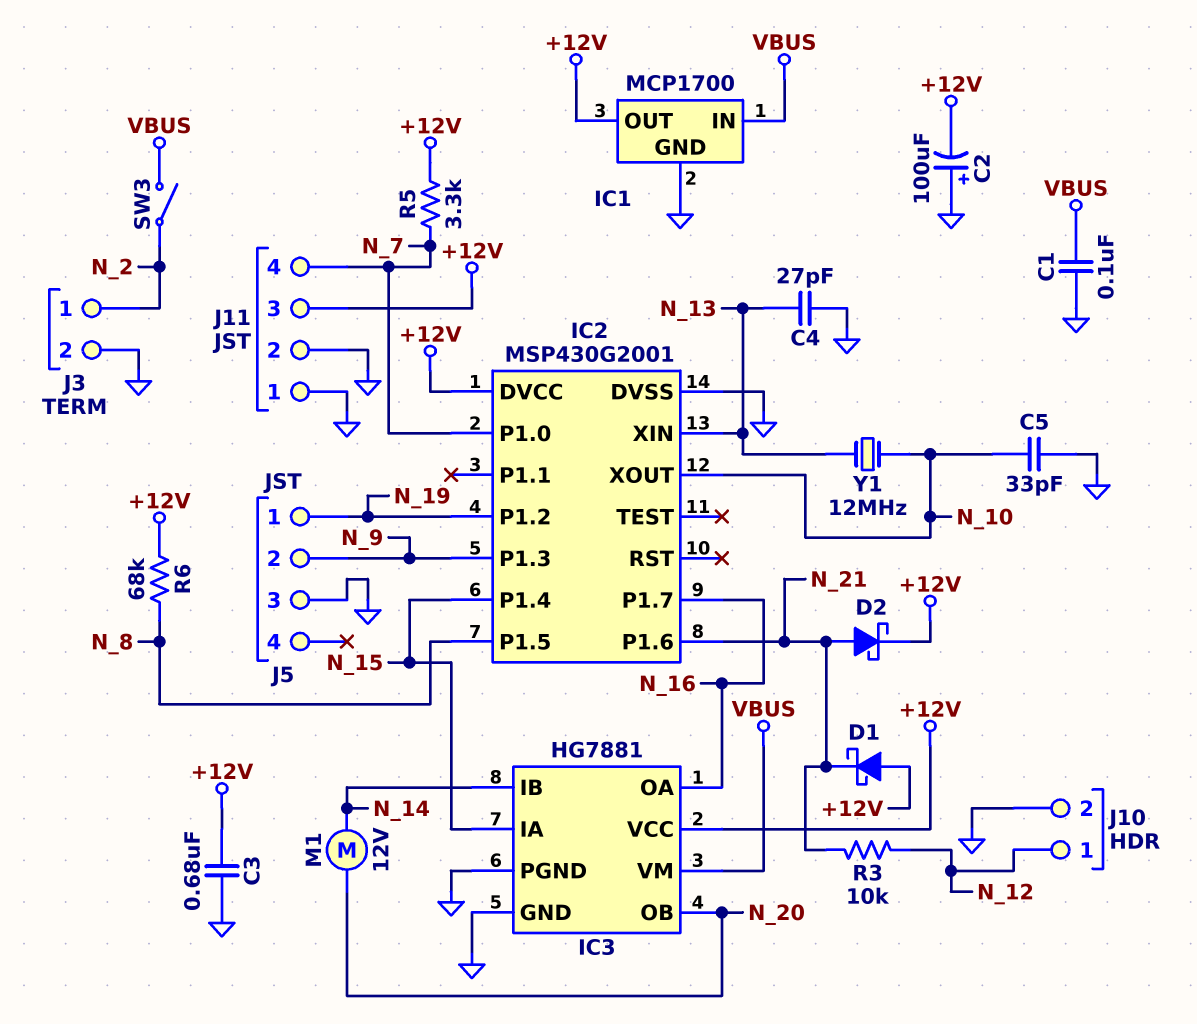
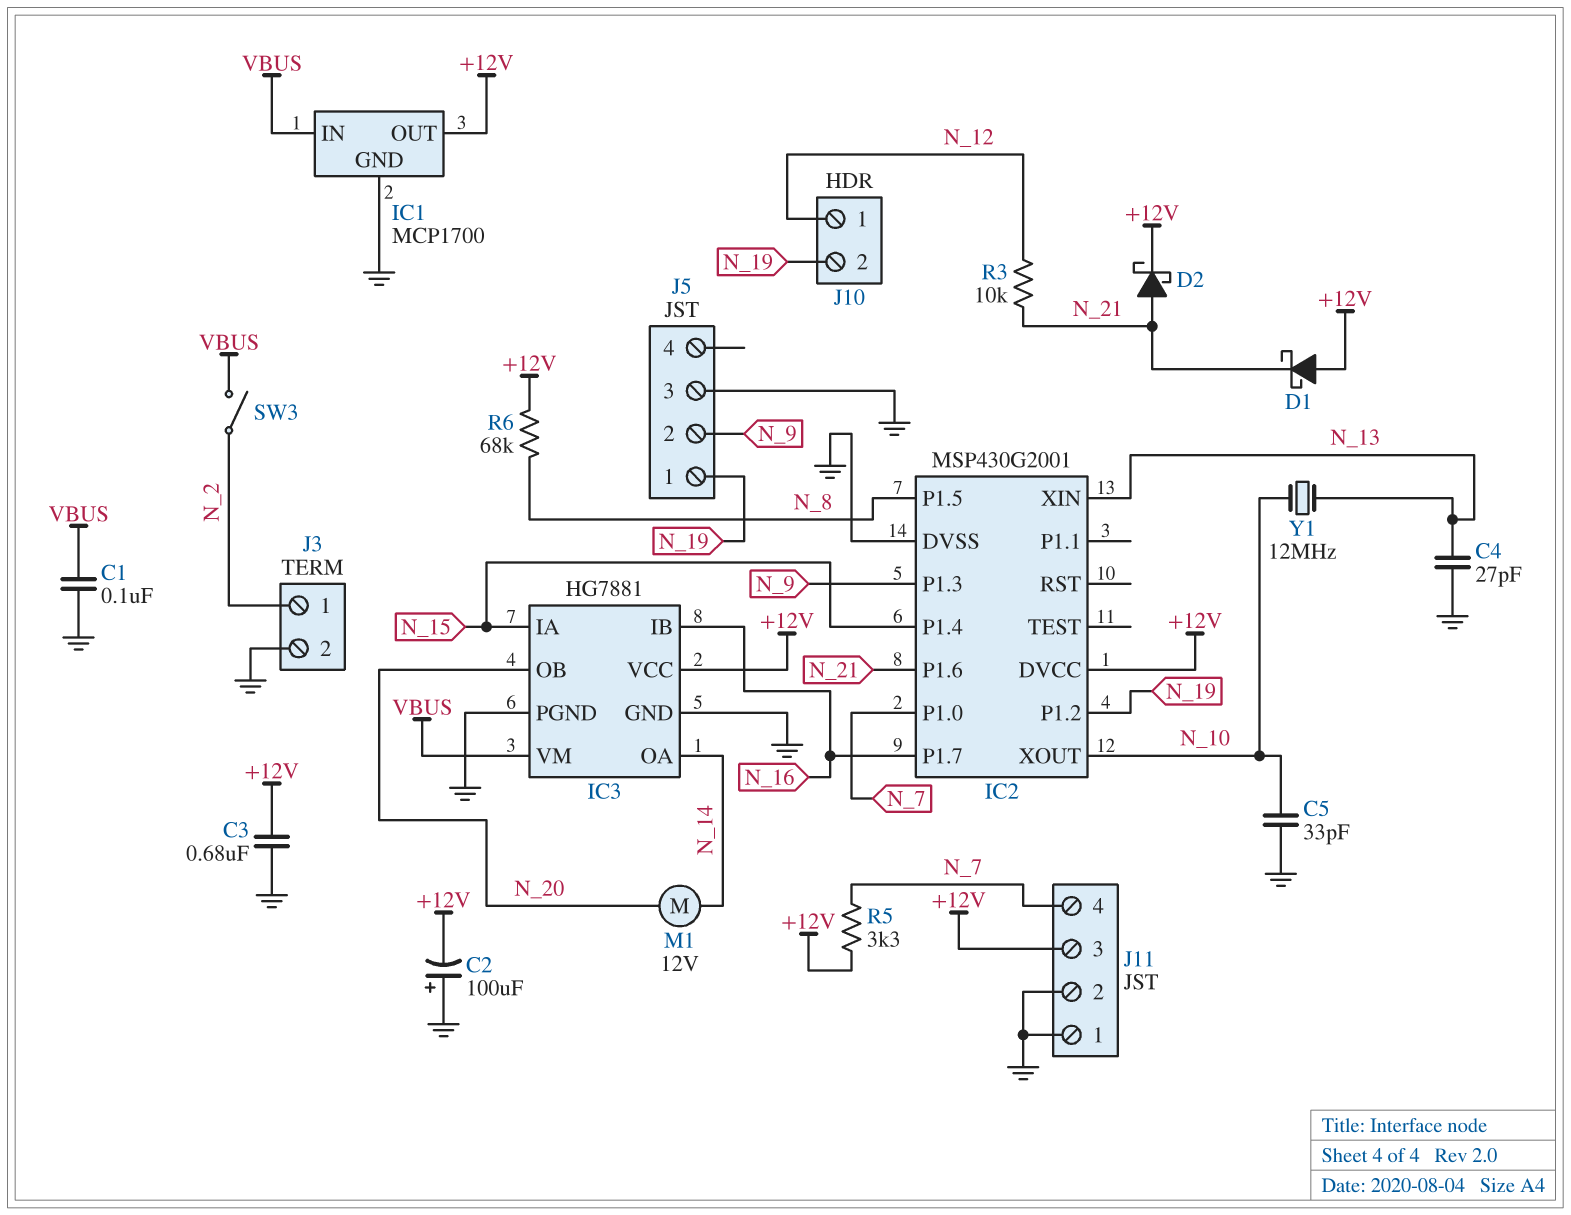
IC3 pin IB: N_14 -> N_16
IC3 pin OA: N_16 -> N_14
J10 pin 2: GND -> N_19

